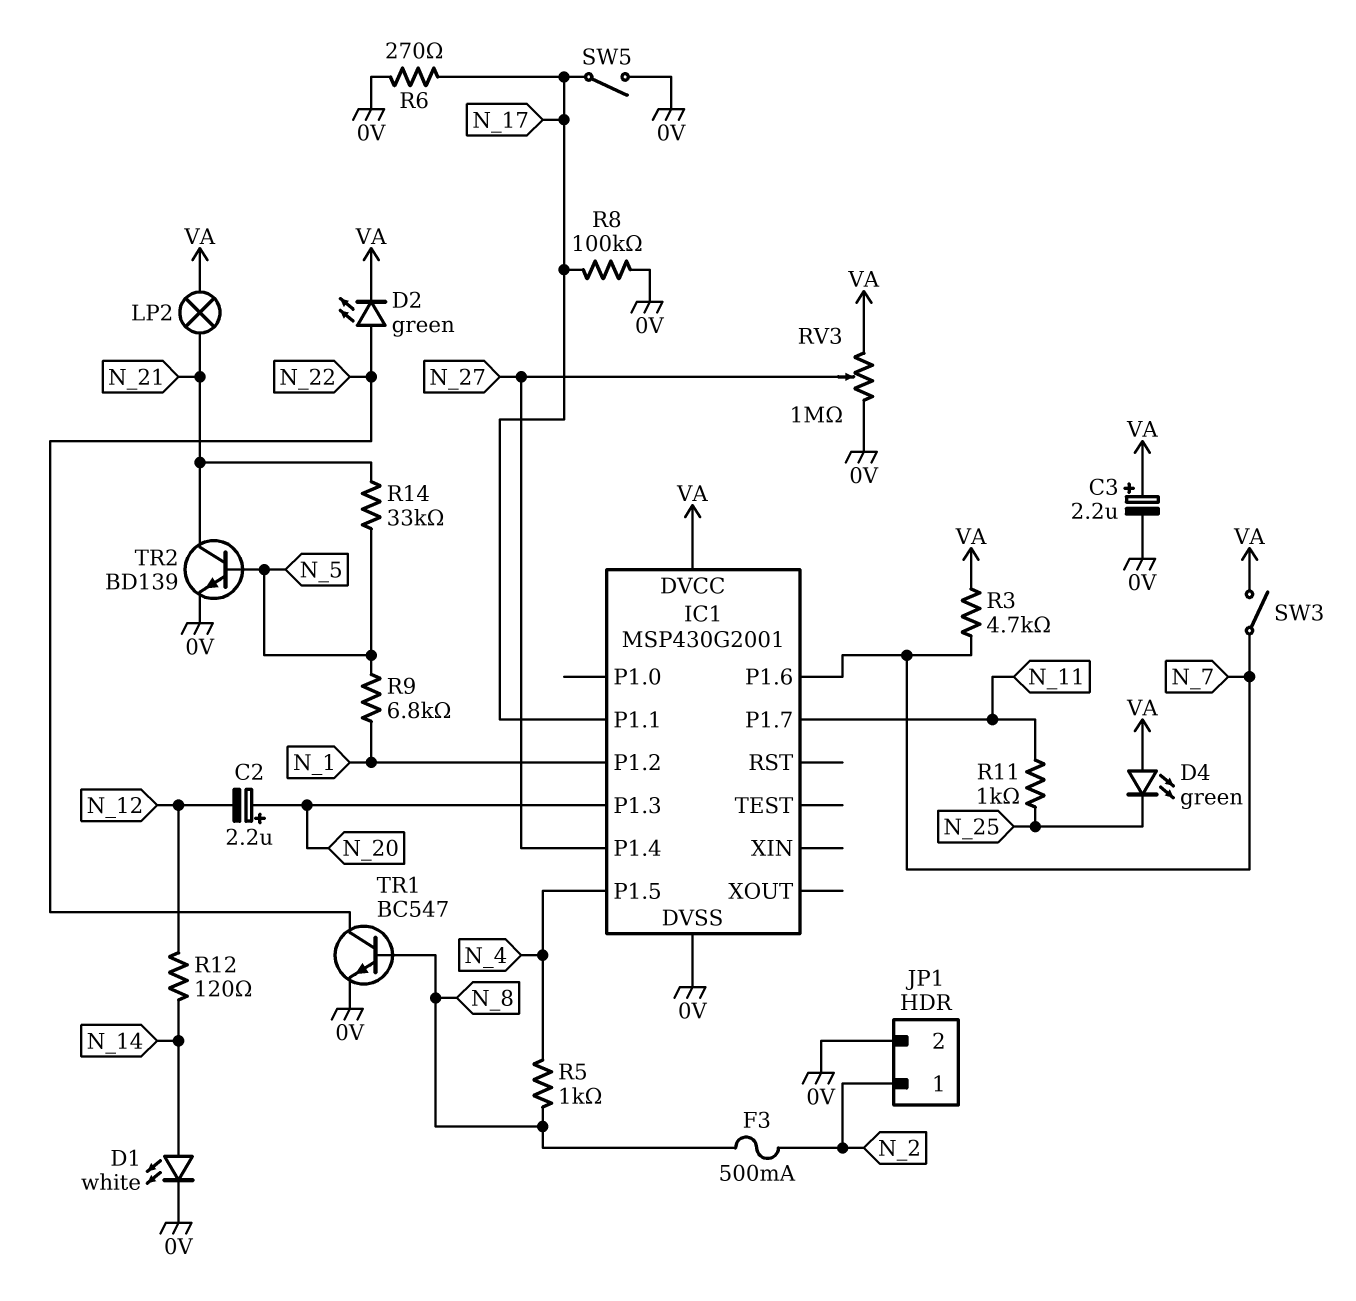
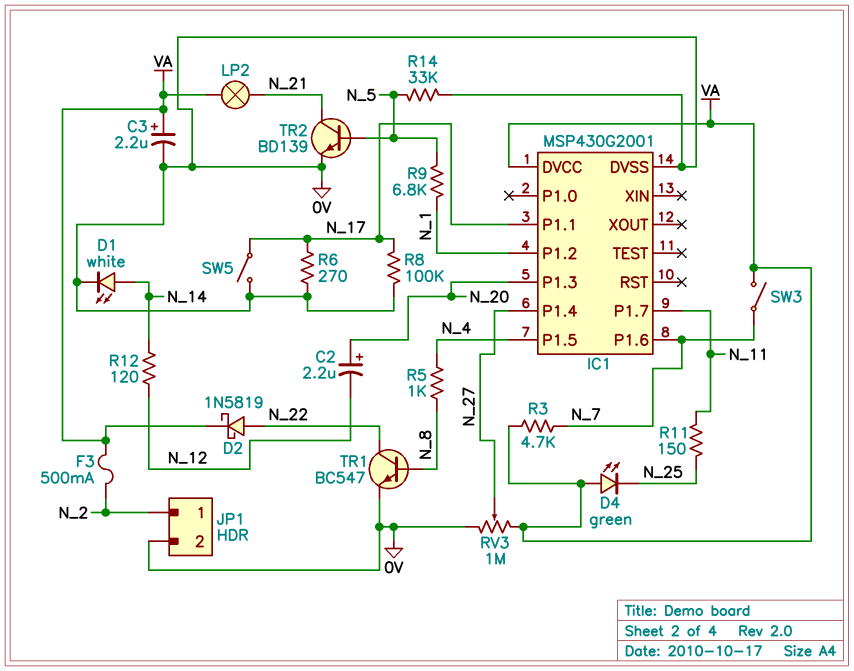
D2: LED green (A N_22, K VA) -> schottky 1N5819 (A N_22, K VA)
F3: 500mA (N_2, N_8) -> 500mA (N_2, VA)
R11: 1k (N_11, N_25) -> 150 (N_11, N_25)
R14: 33k (N_5, N_21) -> 33k (0V, N_5)

